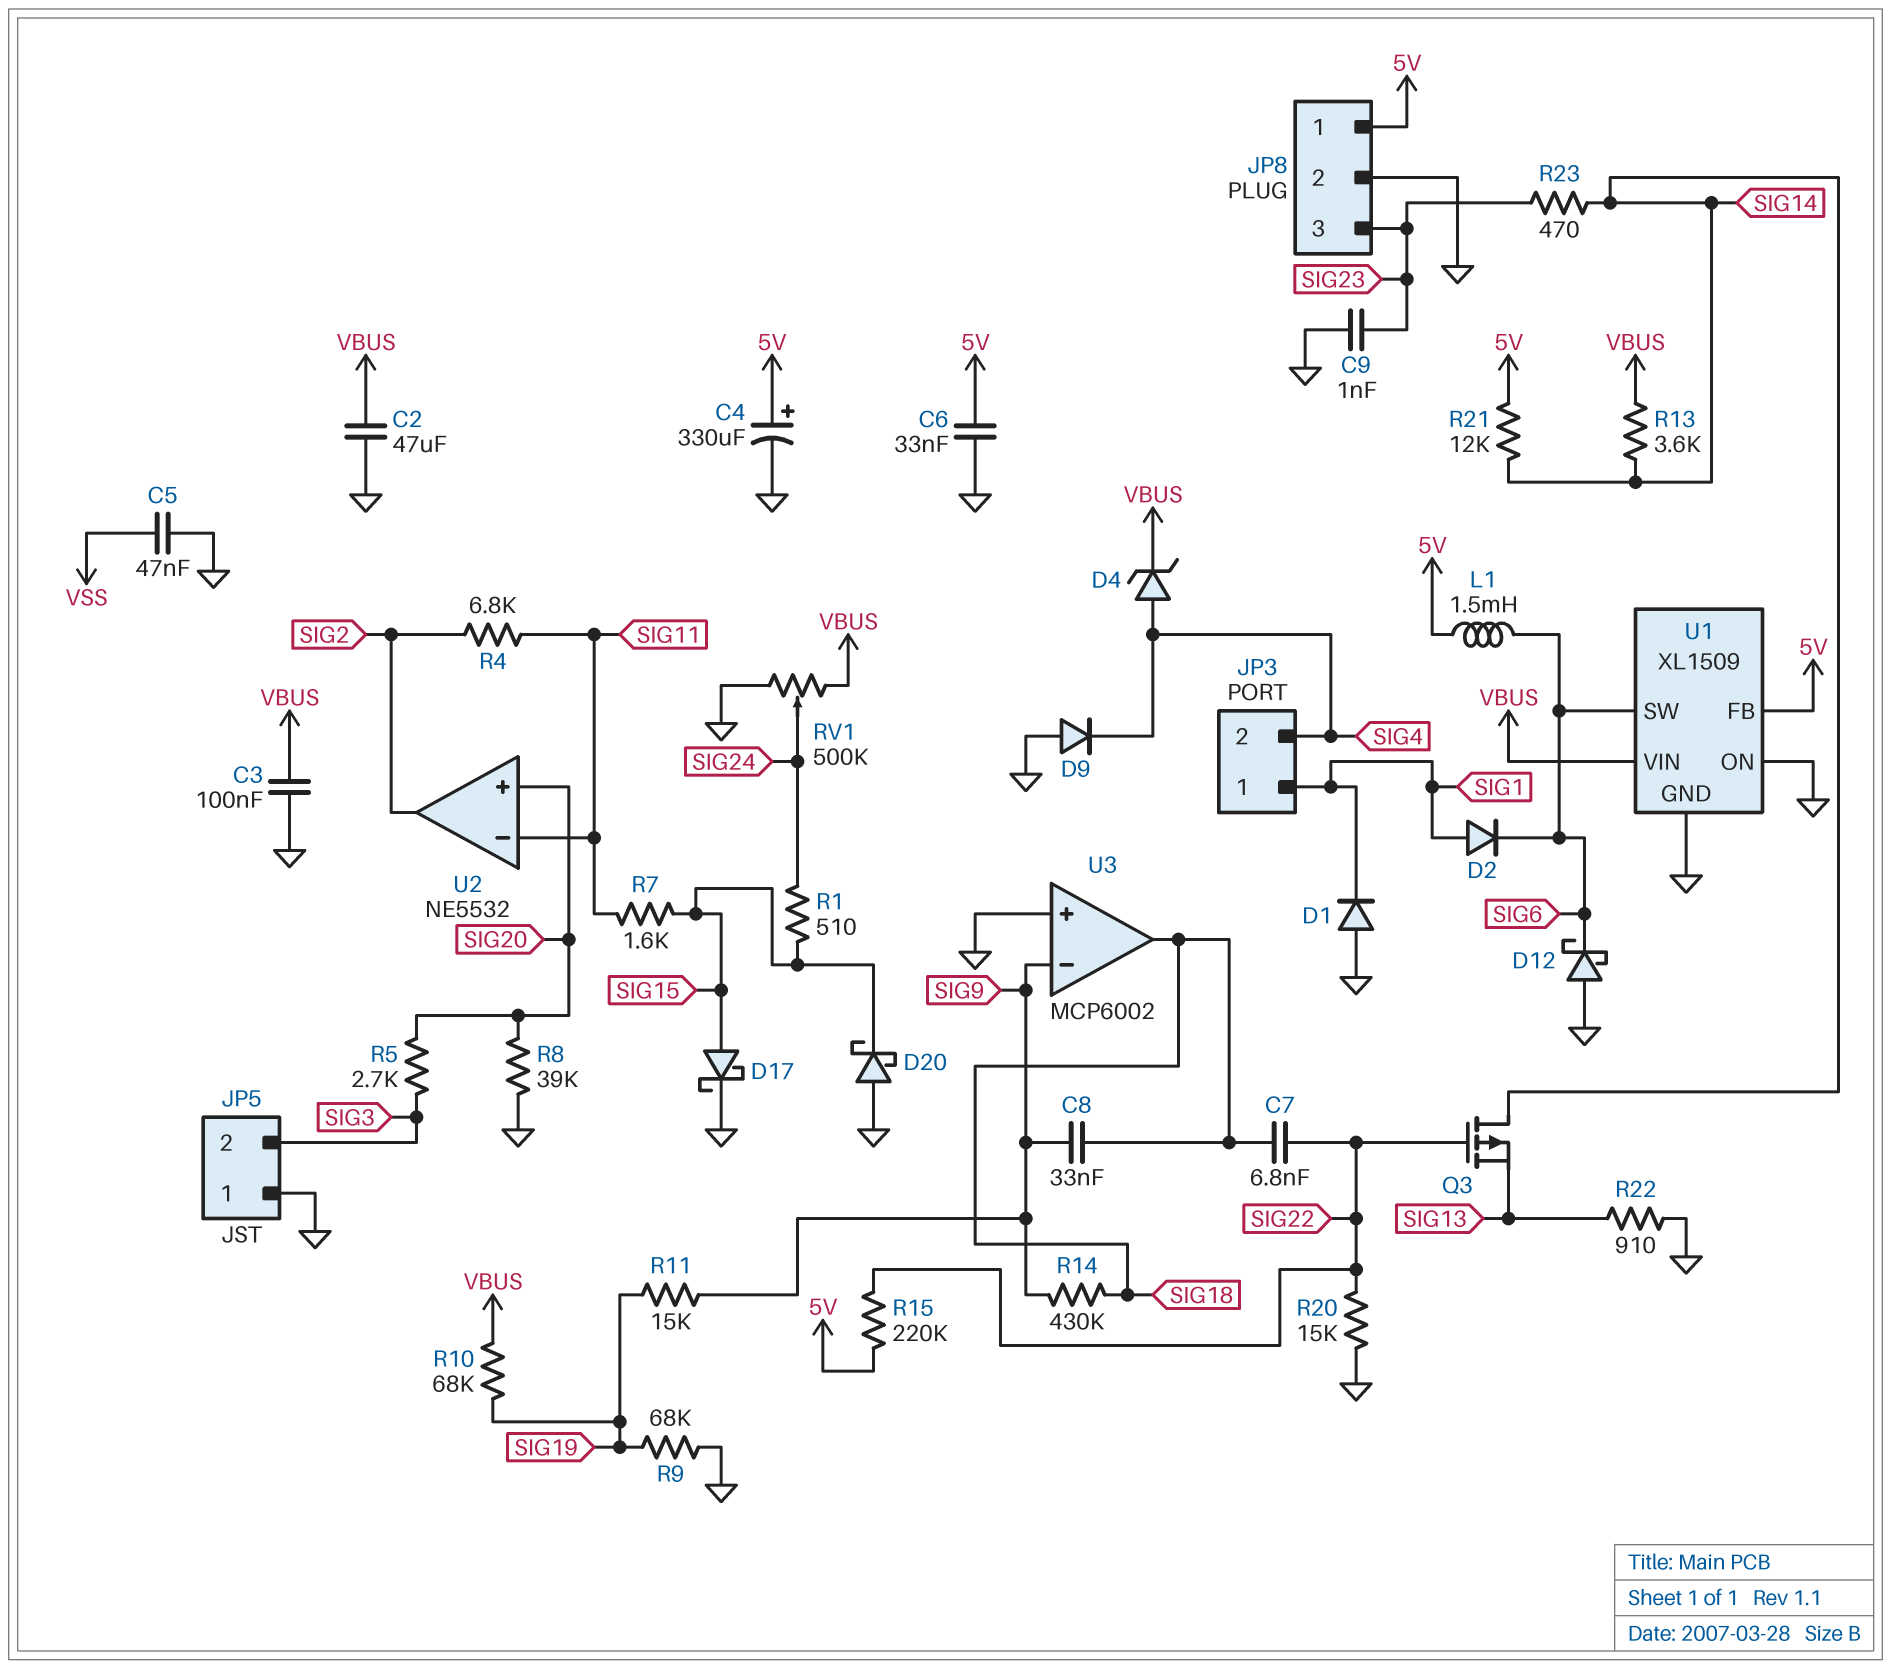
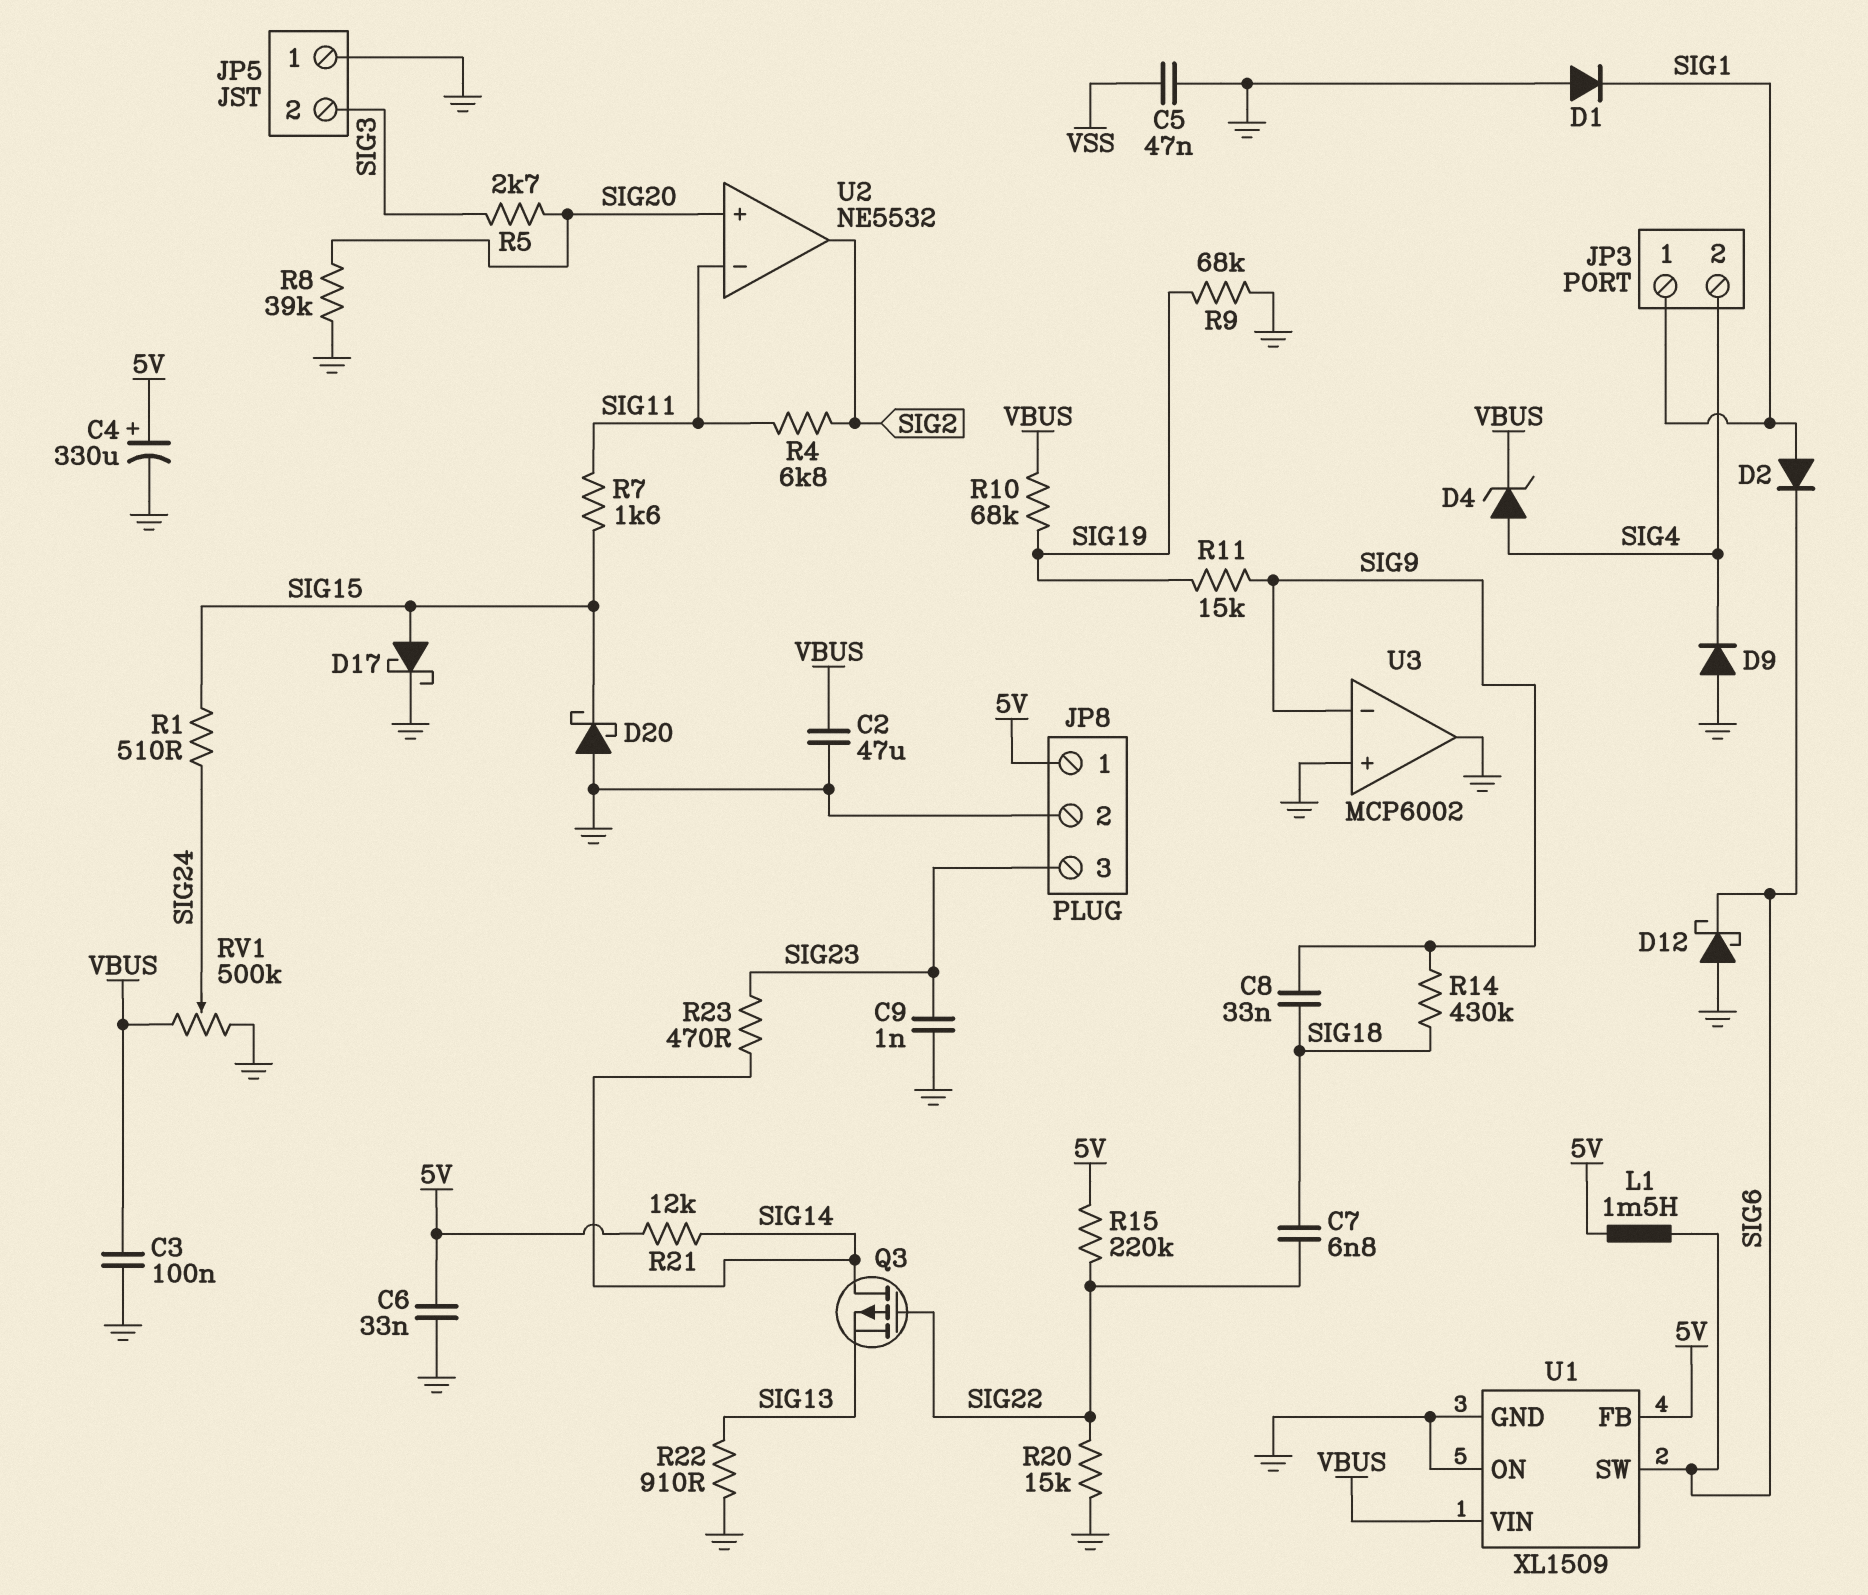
R13: 3.6k (SIG14, VBUS) -> none
U3 pin out: SIG18 -> GND

